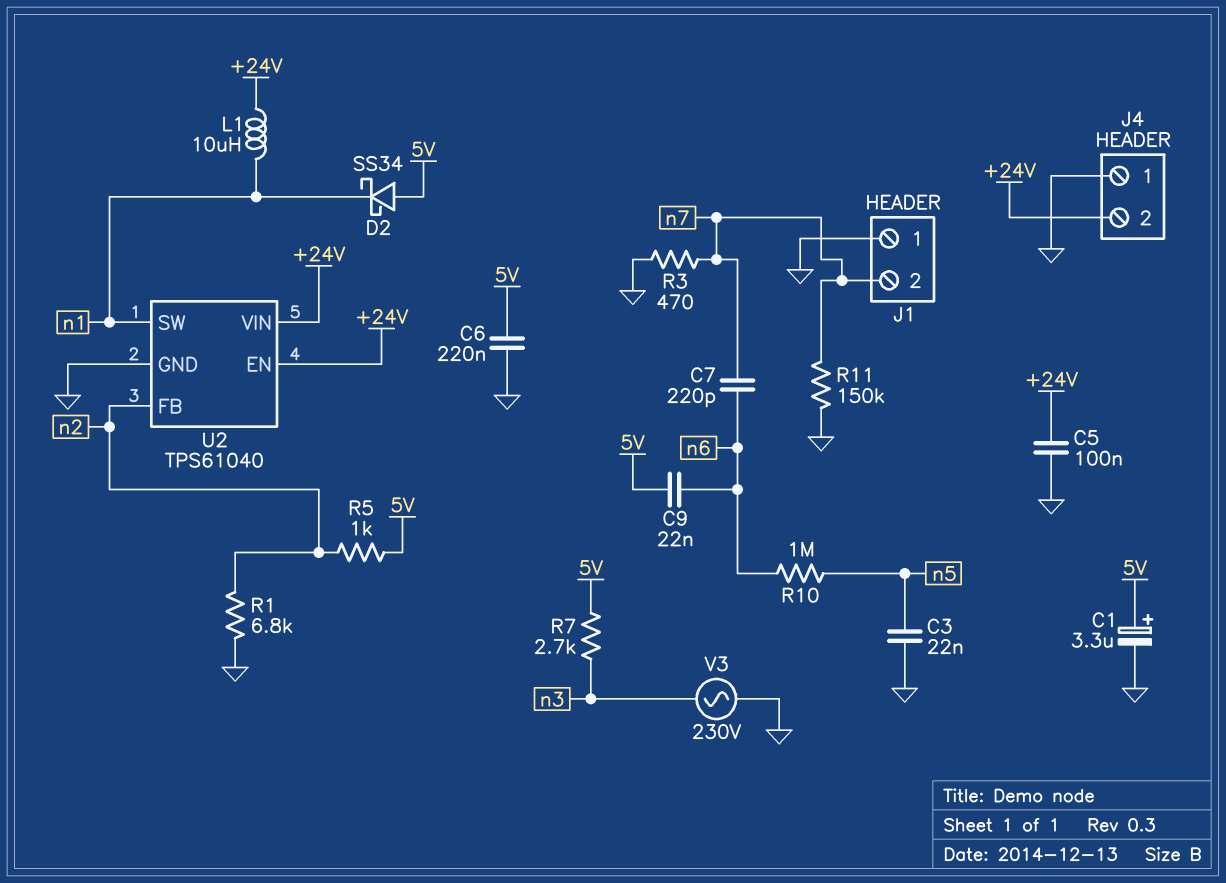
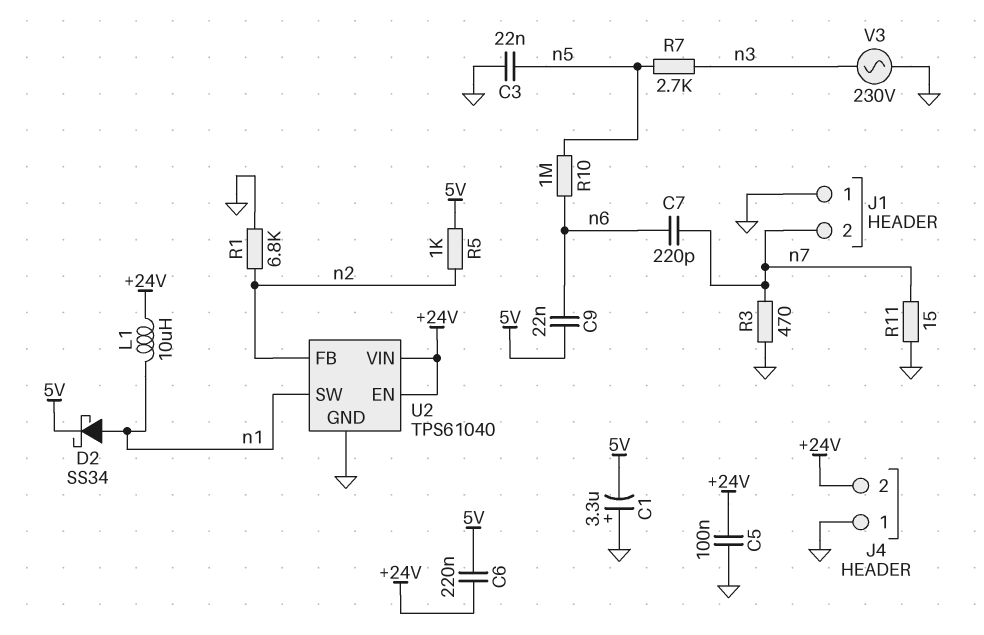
C1: 3.3uF (plus 5V, minus GND) -> 3.3uF (plus GND, minus 5V)
C6: 220nF (5V, GND) -> 220nF (+24V, 5V)
D2: schottky SS34 (A 5V, K n1) -> schottky SS34 (A n1, K 5V)
R7: 2.7k (5V, n3) -> 2.7k (n3, n5)
R11: 150k (GND, n7) -> 15 (GND, n7)

